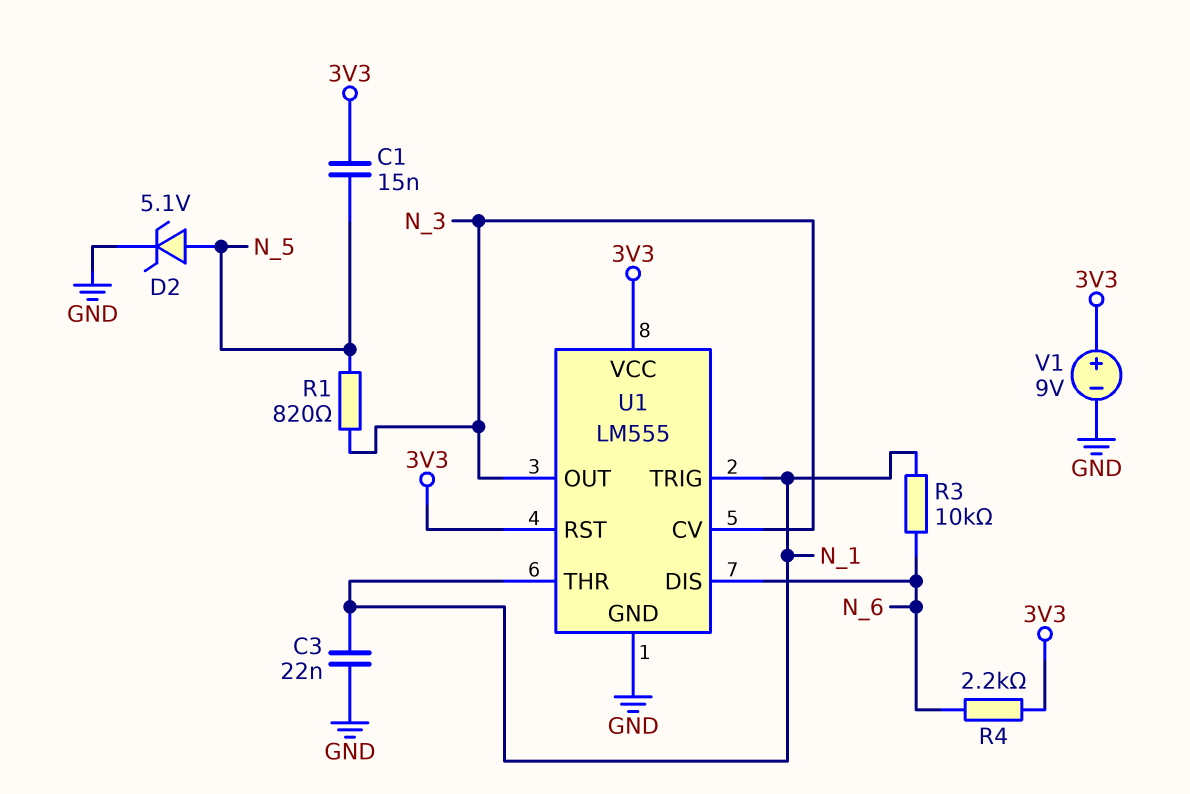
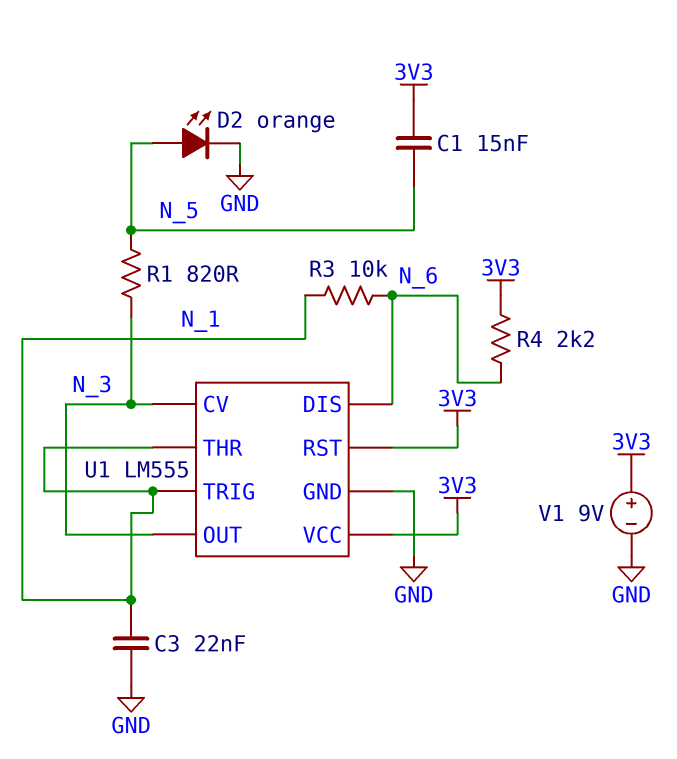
D2: zener 5.1V (A N_5, K GND) -> LED orange (A N_5, K GND)

